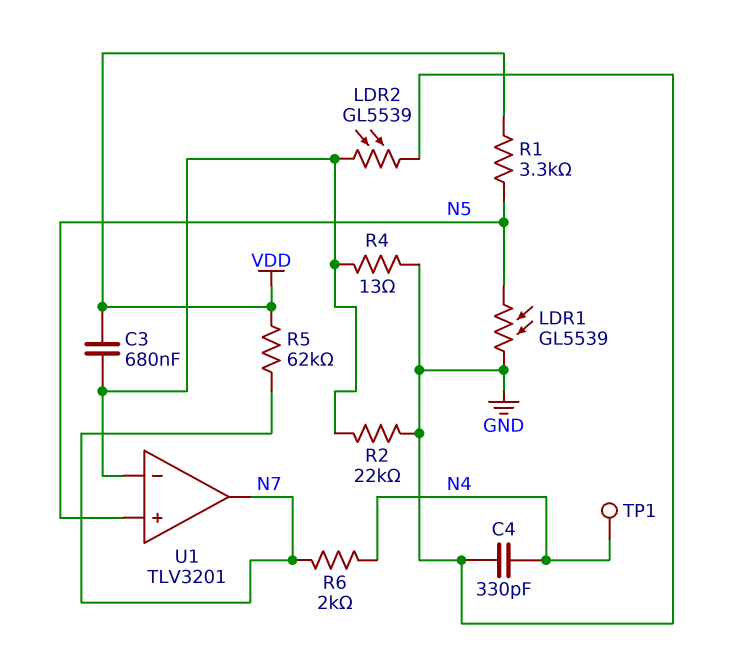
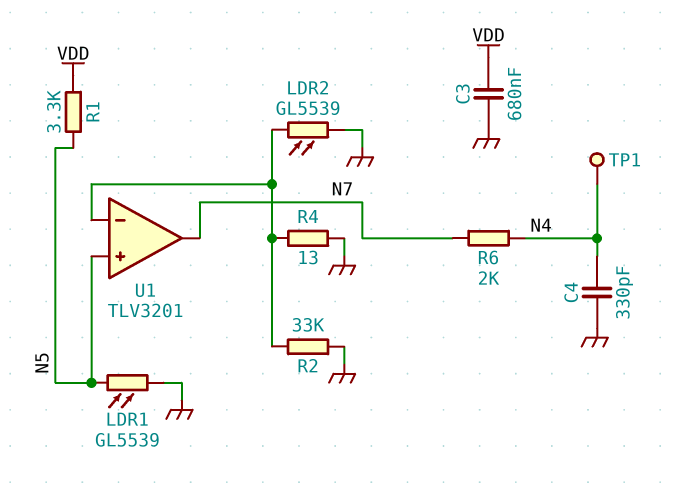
C3: 680nF (U1/in-, VDD) -> 680nF (GND, VDD)
R2: 22k (GND, U1/in-) -> 33k (GND, U1/in-)
R5: 62k (N7, VDD) -> none

